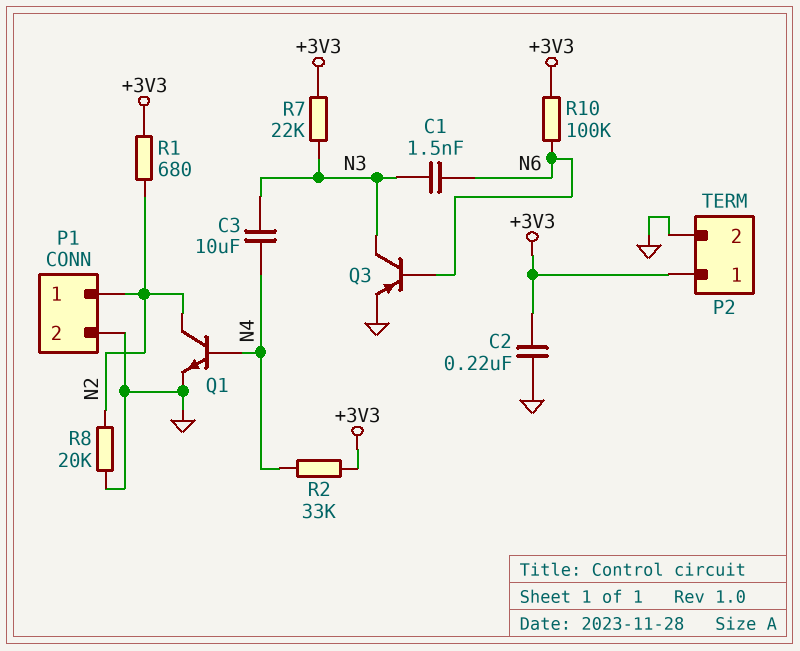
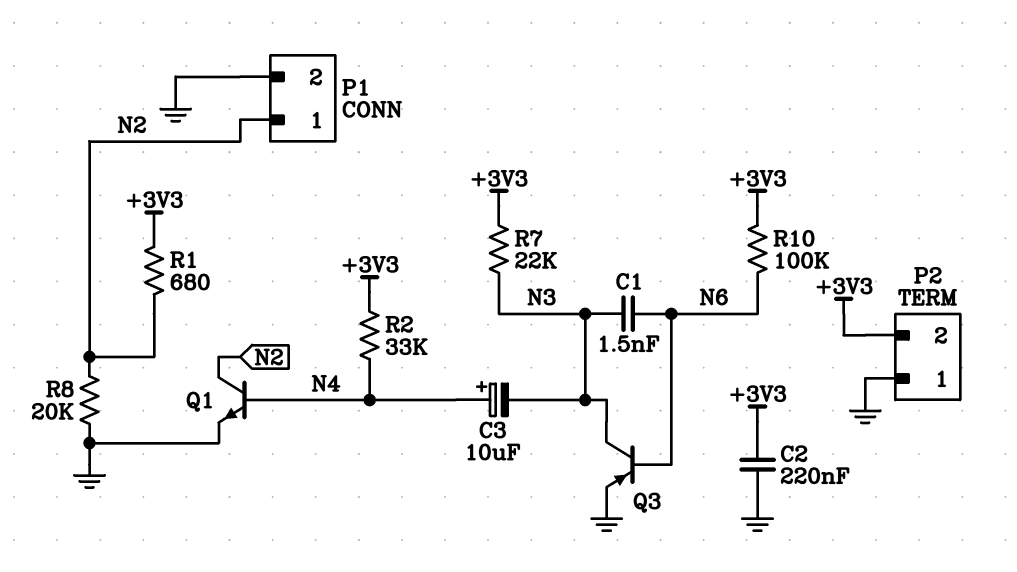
C3: 10uF (N3, N4) -> 10uF (plus N4, minus N3)
P2 pin 1: +3V3 -> GND
P2 pin 2: GND -> +3V3

